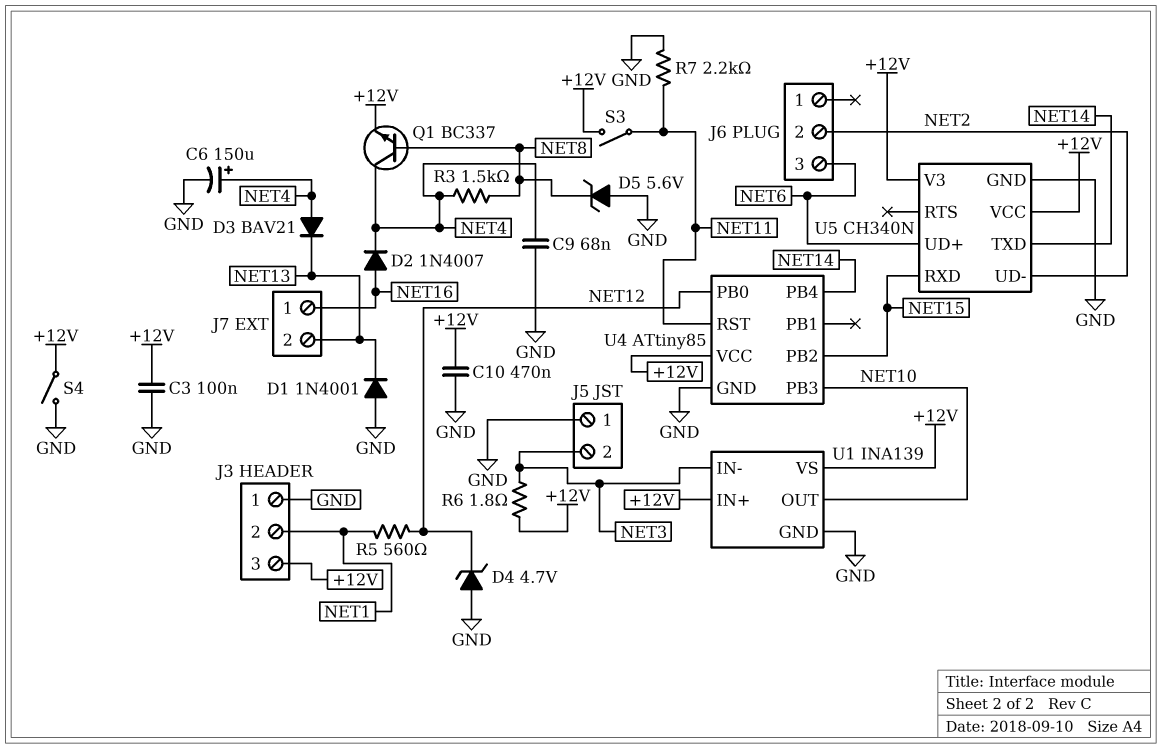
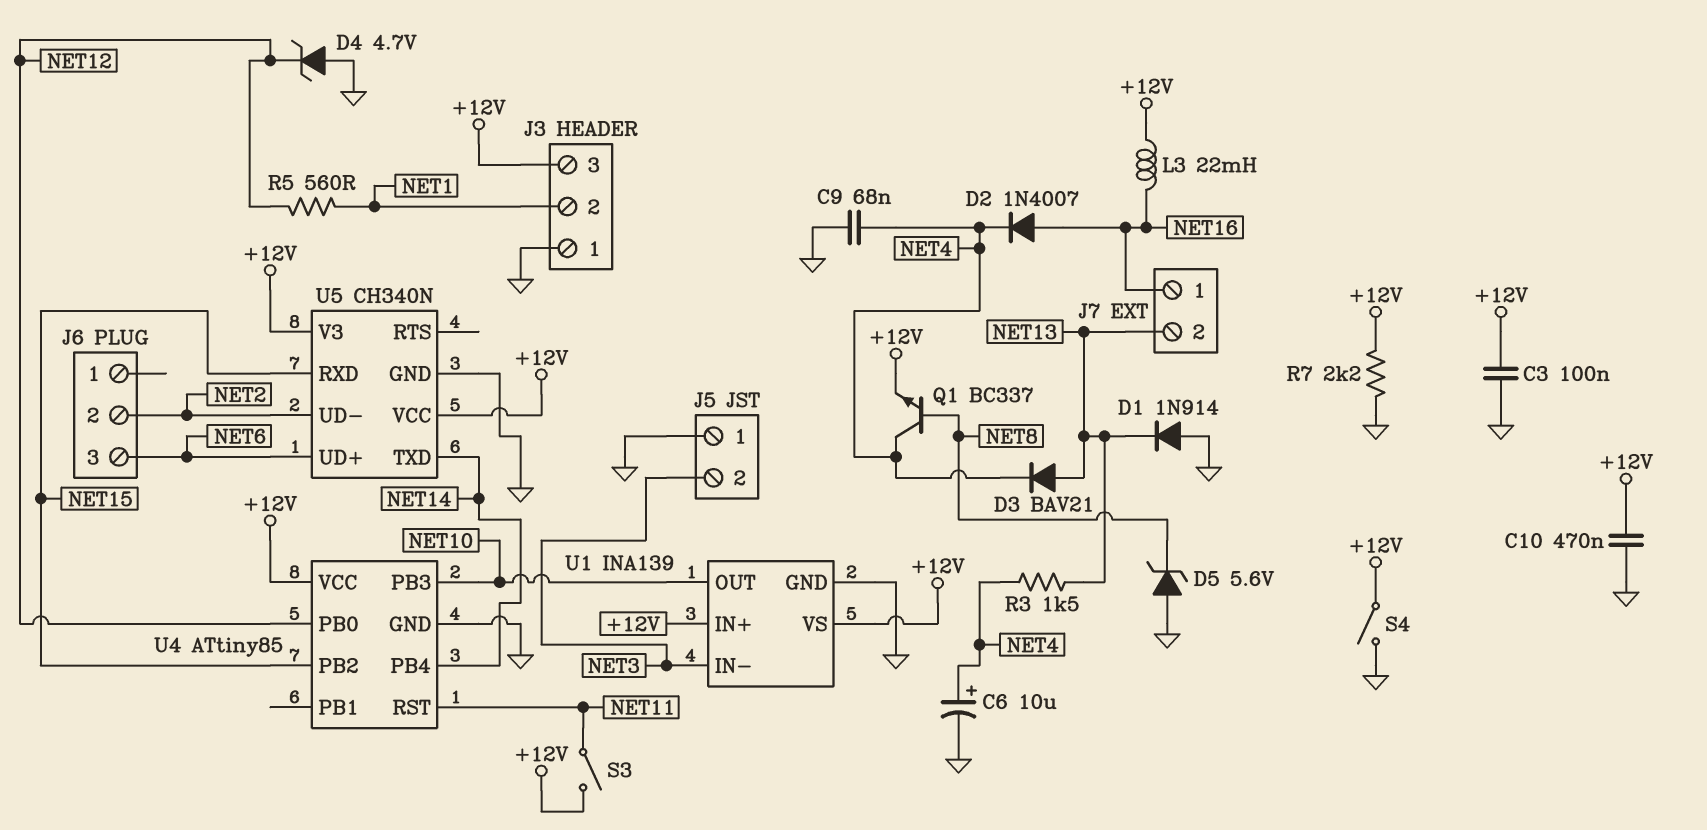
C6: 150uF (plus NET4, minus GND) -> 10uF (plus NET4, minus GND)
D1: diode 1N4001 (A GND, K NET13) -> diode 1N914 (A GND, K NET13)
D3: diode BAV21 (A NET4, K NET13) -> diode BAV21 (A NET13, K NET4)
L3: none -> 22mH (+12V, NET16)
R3: 1.5k (NET4, NET8) -> 1.5k (NET4, NET13)
R6: 1.8 (+12V, NET3) -> none
R7: 2.2k (GND, NET11) -> 2.2k (+12V, GND)

